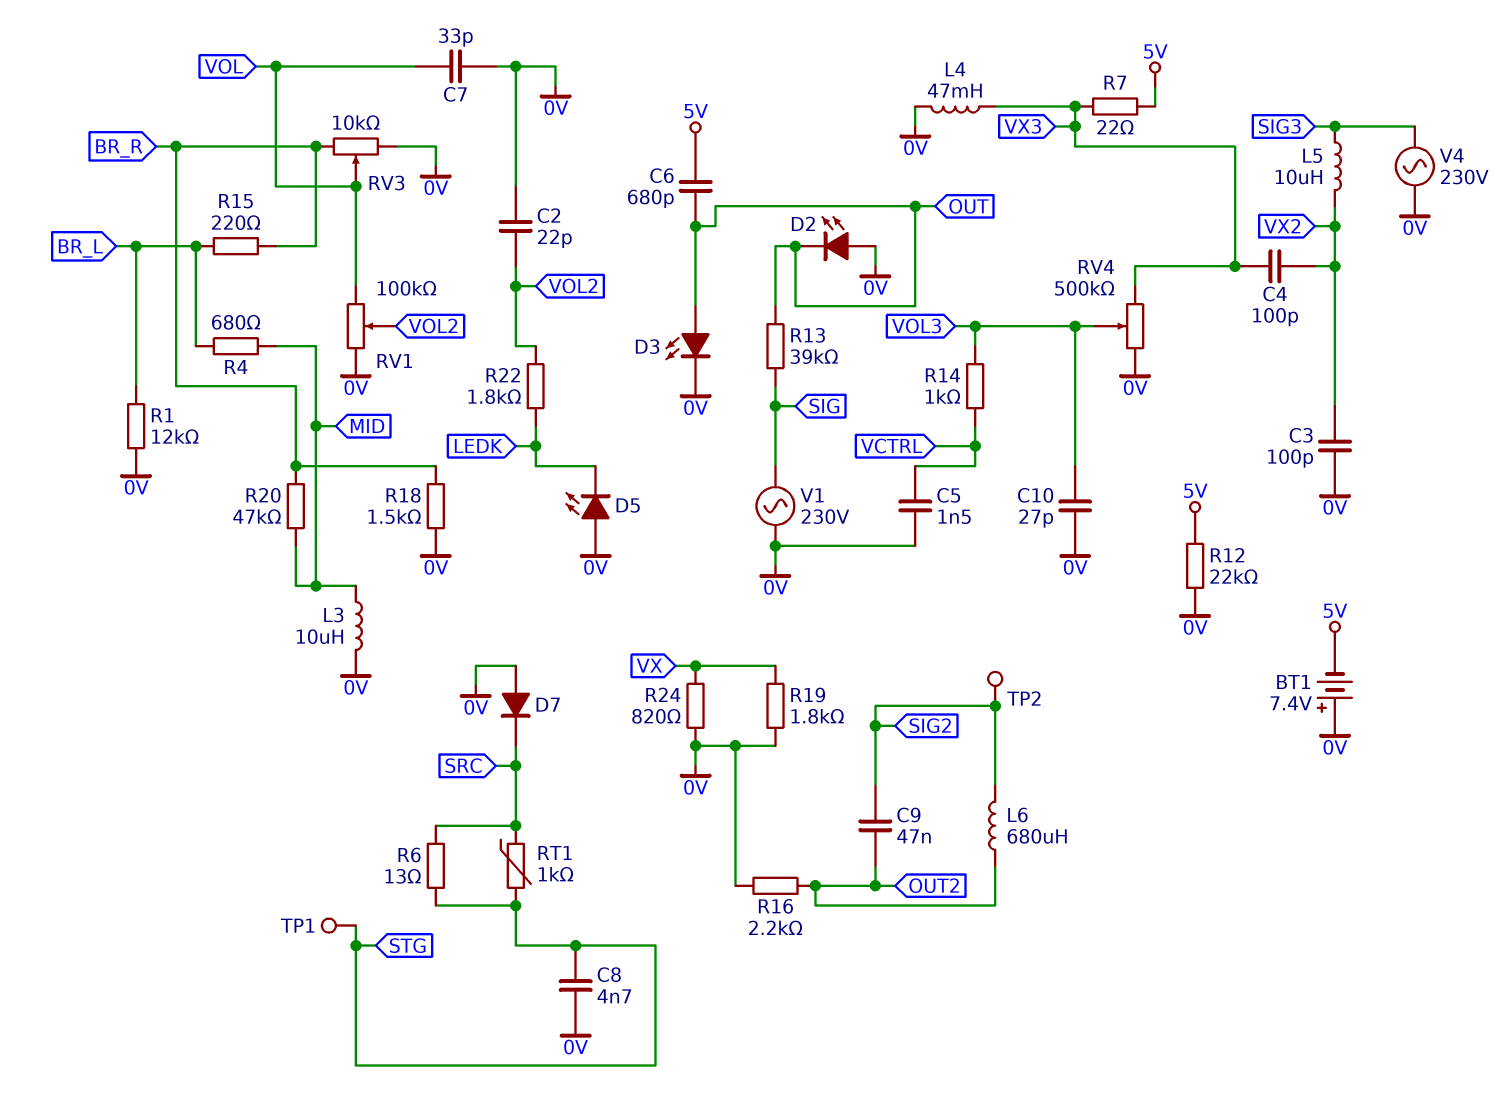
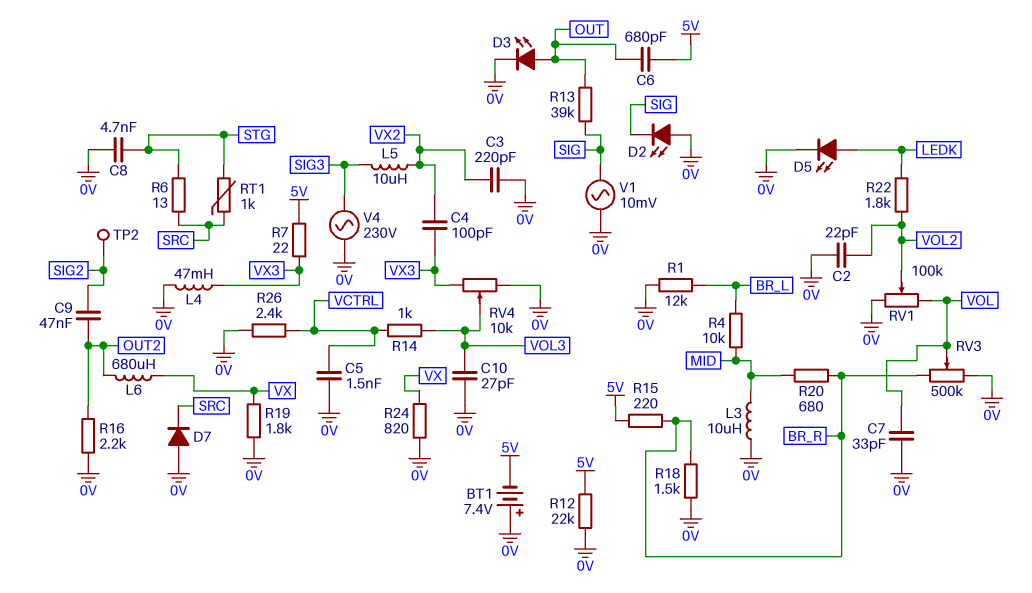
C3: 100pF (0V, VX2) -> 220pF (0V, VX2)
D2: LED (A 0V, K OUT) -> LED (A 0V, K SIG)
D5: LED (A 0V, K LEDK) -> LED (A LEDK, K 0V)
L6: 680uH (OUT2, SIG2) -> 680uH (OUT2, VX)
R4: 680 (BR_L, MID) -> 10k (BR_L, MID)
R15: 220 (BR_L, BR_R) -> 220 (5V, BR_R)
R20: 47k (BR_R, MID) -> 680 (BR_R, MID)
R26: none -> 2.4k (0V, VCTRL)
RV3: 10k (0V, BR_R, wiper VOL) -> 500k (0V, BR_R, wiper VOL)
RV4: 500k (0V, VX3, wiper VOL3) -> 10k (0V, VX3, wiper VOL3)
TP1: test point (STG) -> none
V1: AC 230V (0V, SIG) -> AC 10mV (0V, SIG)

